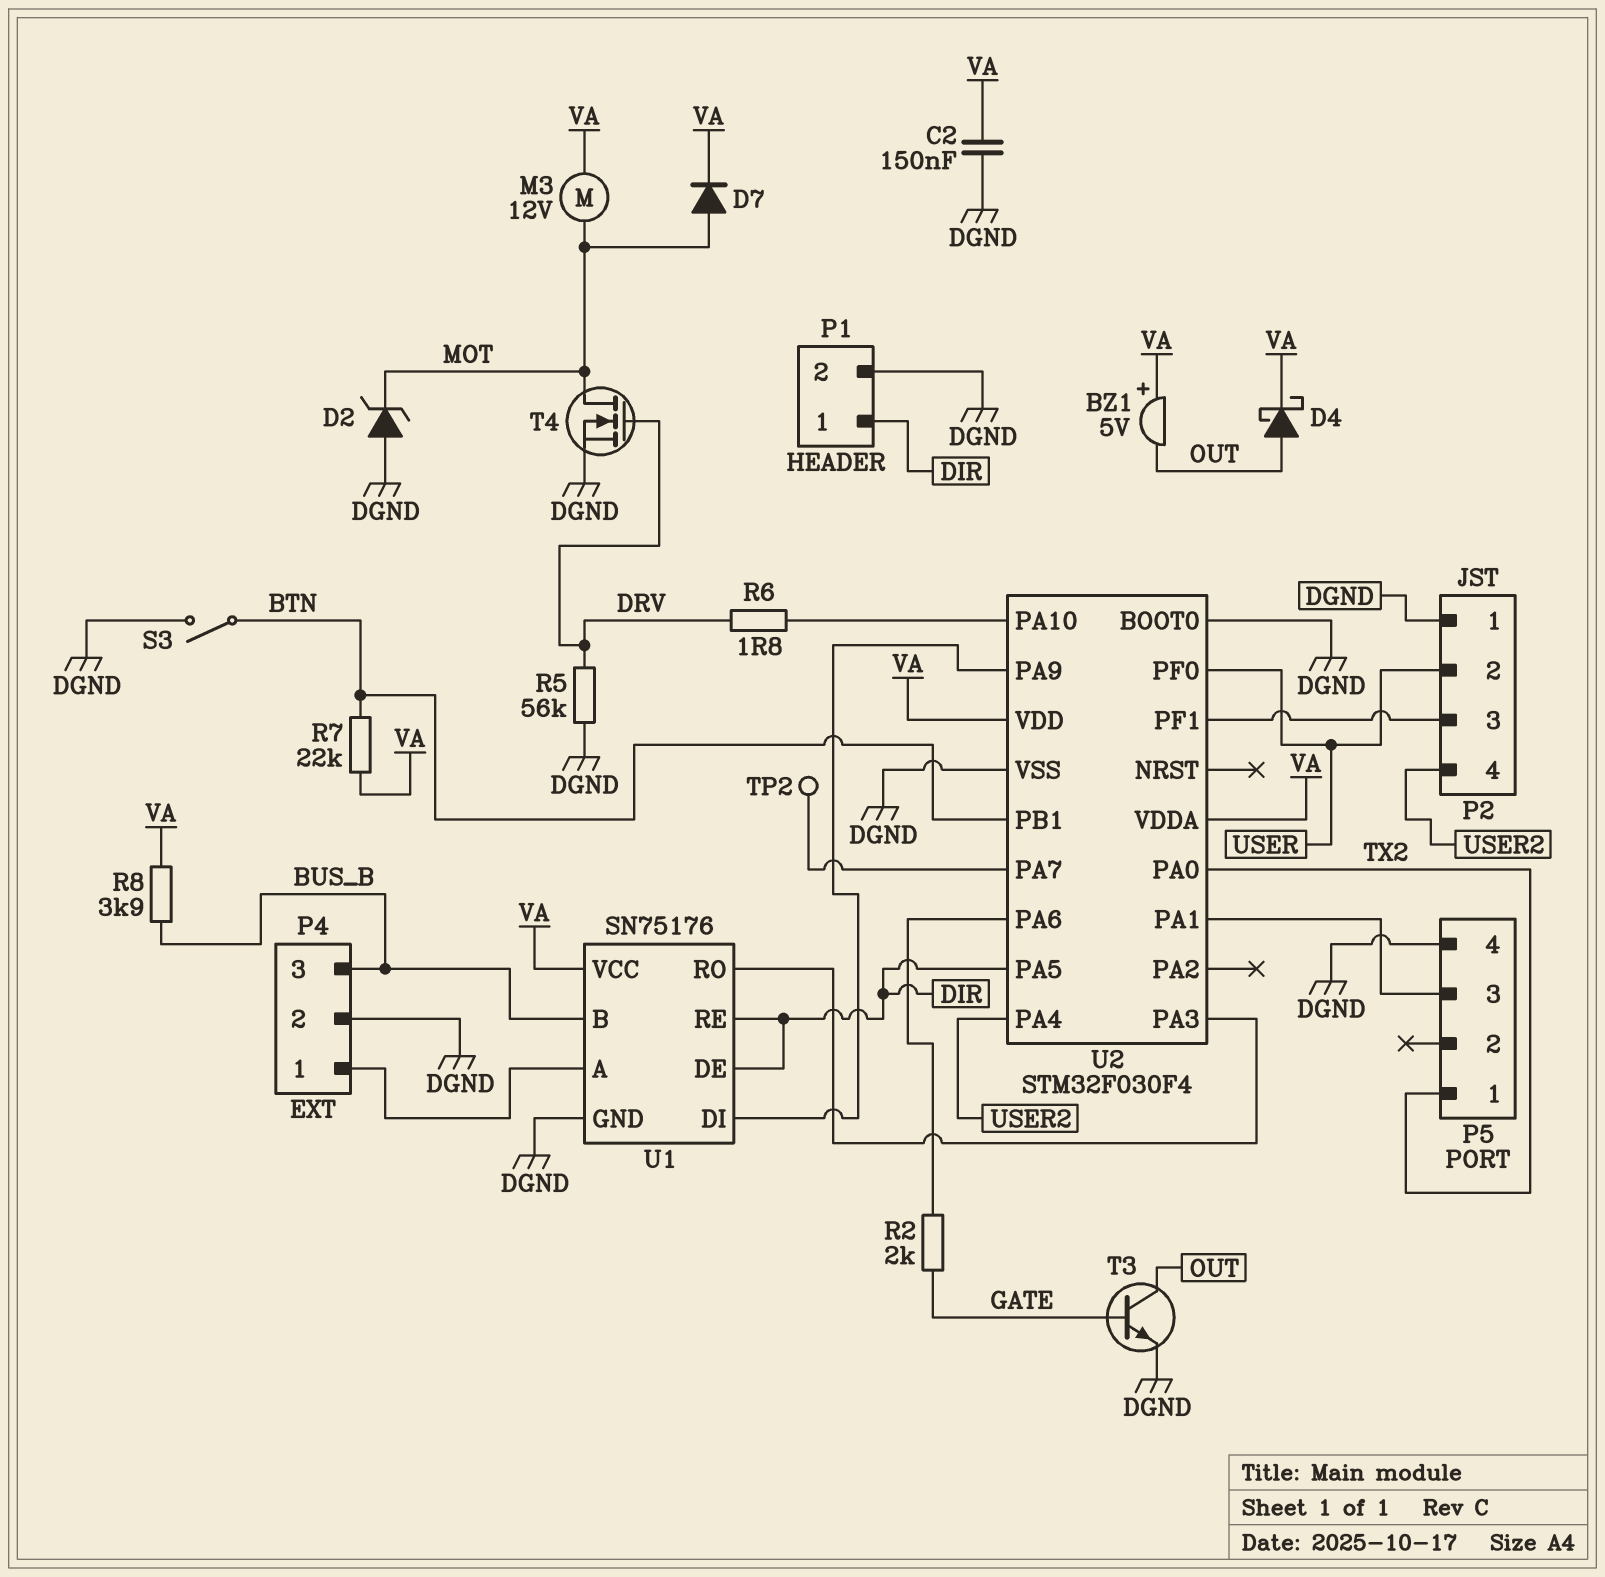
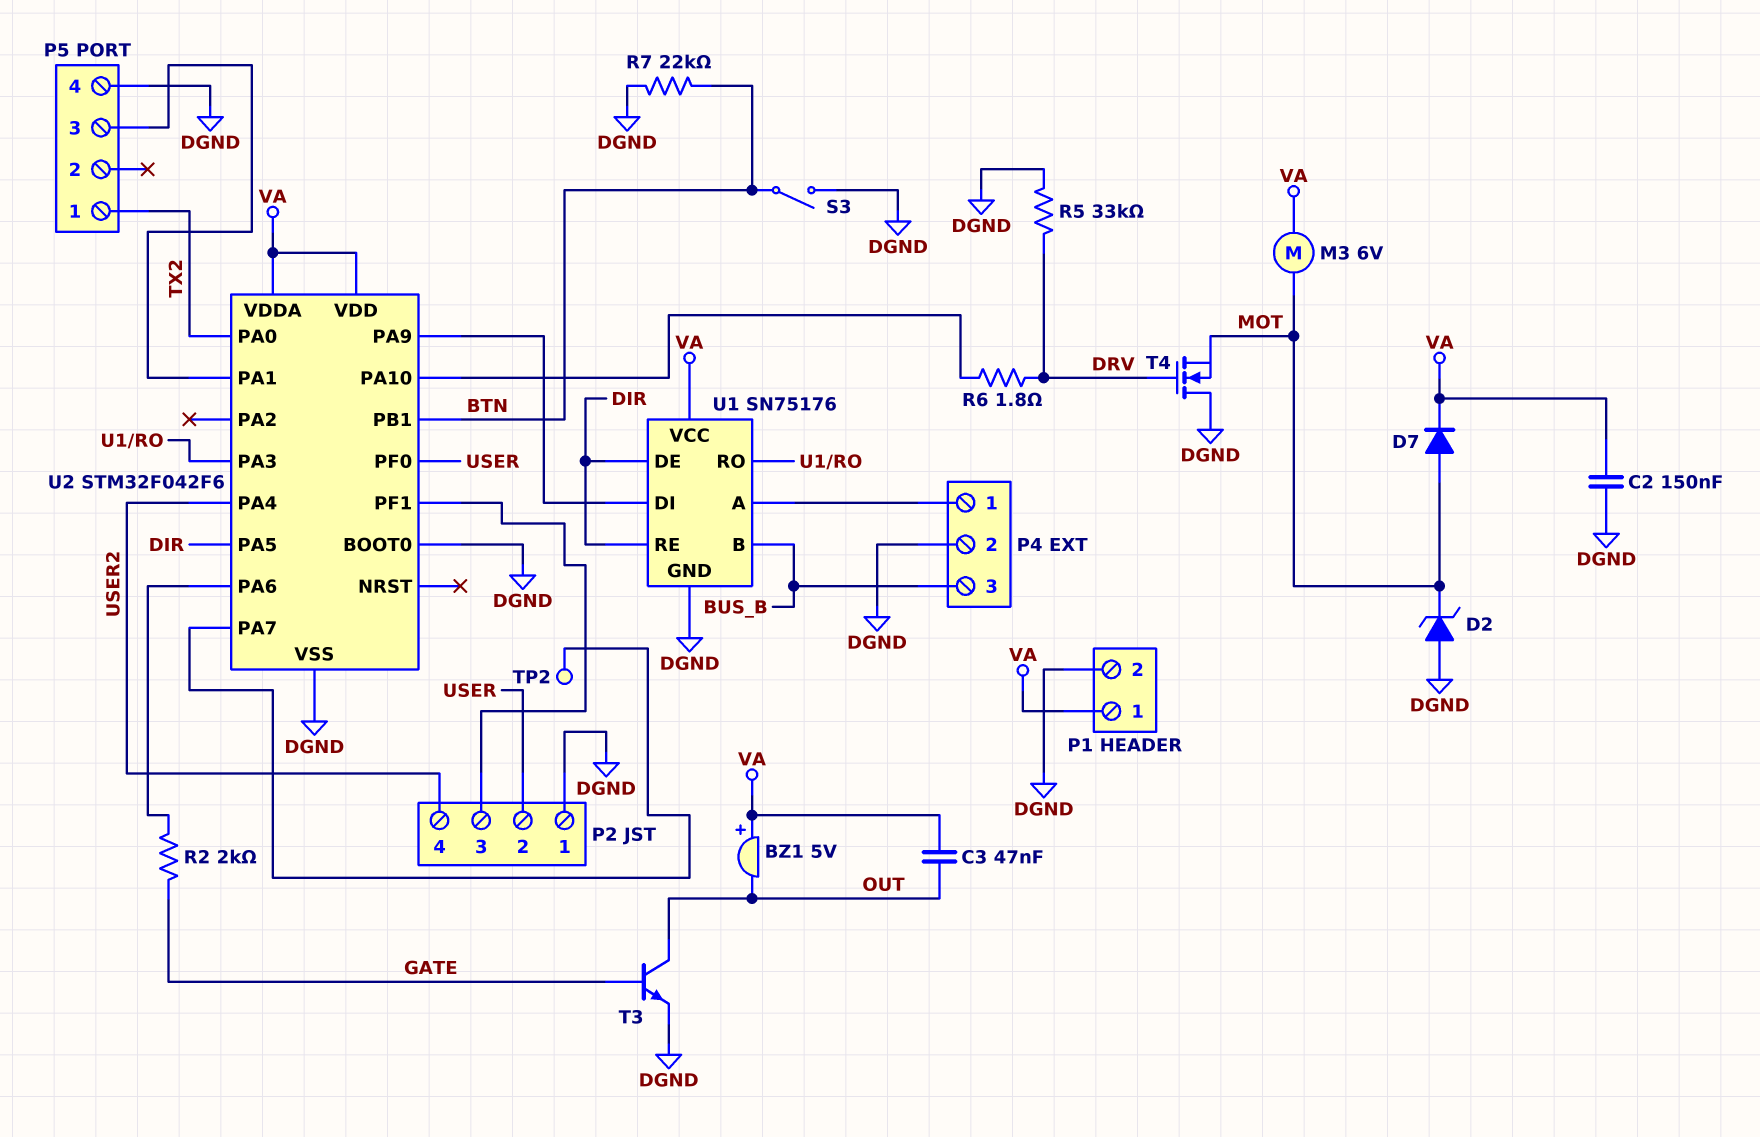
C3: none -> 47nF (OUT, VA)
D4: schottky (A OUT, K VA) -> none
M3: motor 12V (MOT, VA) -> motor 6V (MOT, VA)
P1 pin 1: DIR -> VA
R5: 56k (DGND, DRV) -> 33k (DGND, DRV)
R7: 22k (BTN, VA) -> 22k (BTN, DGND)
R8: 3.9k (BUS_B, VA) -> none
T4: NMOS (G DRV, D MOT, S DGND) -> NMOS (G DRV, D DGND, S MOT)
U2: STM32F030F4 -> STM32F042F6

